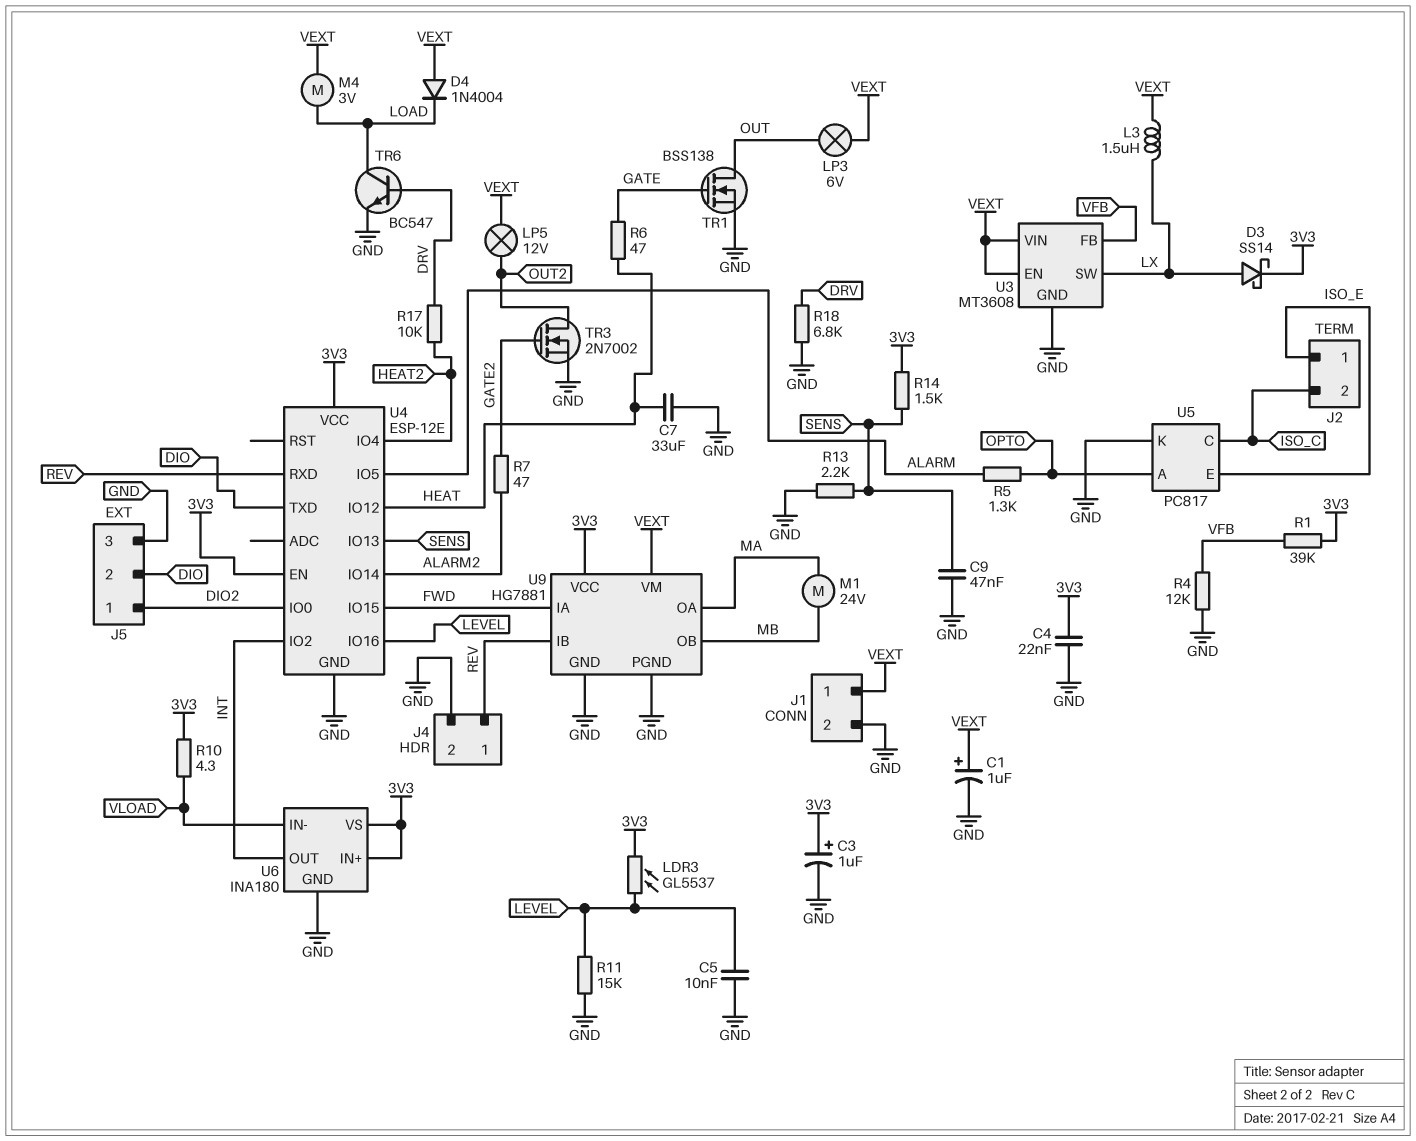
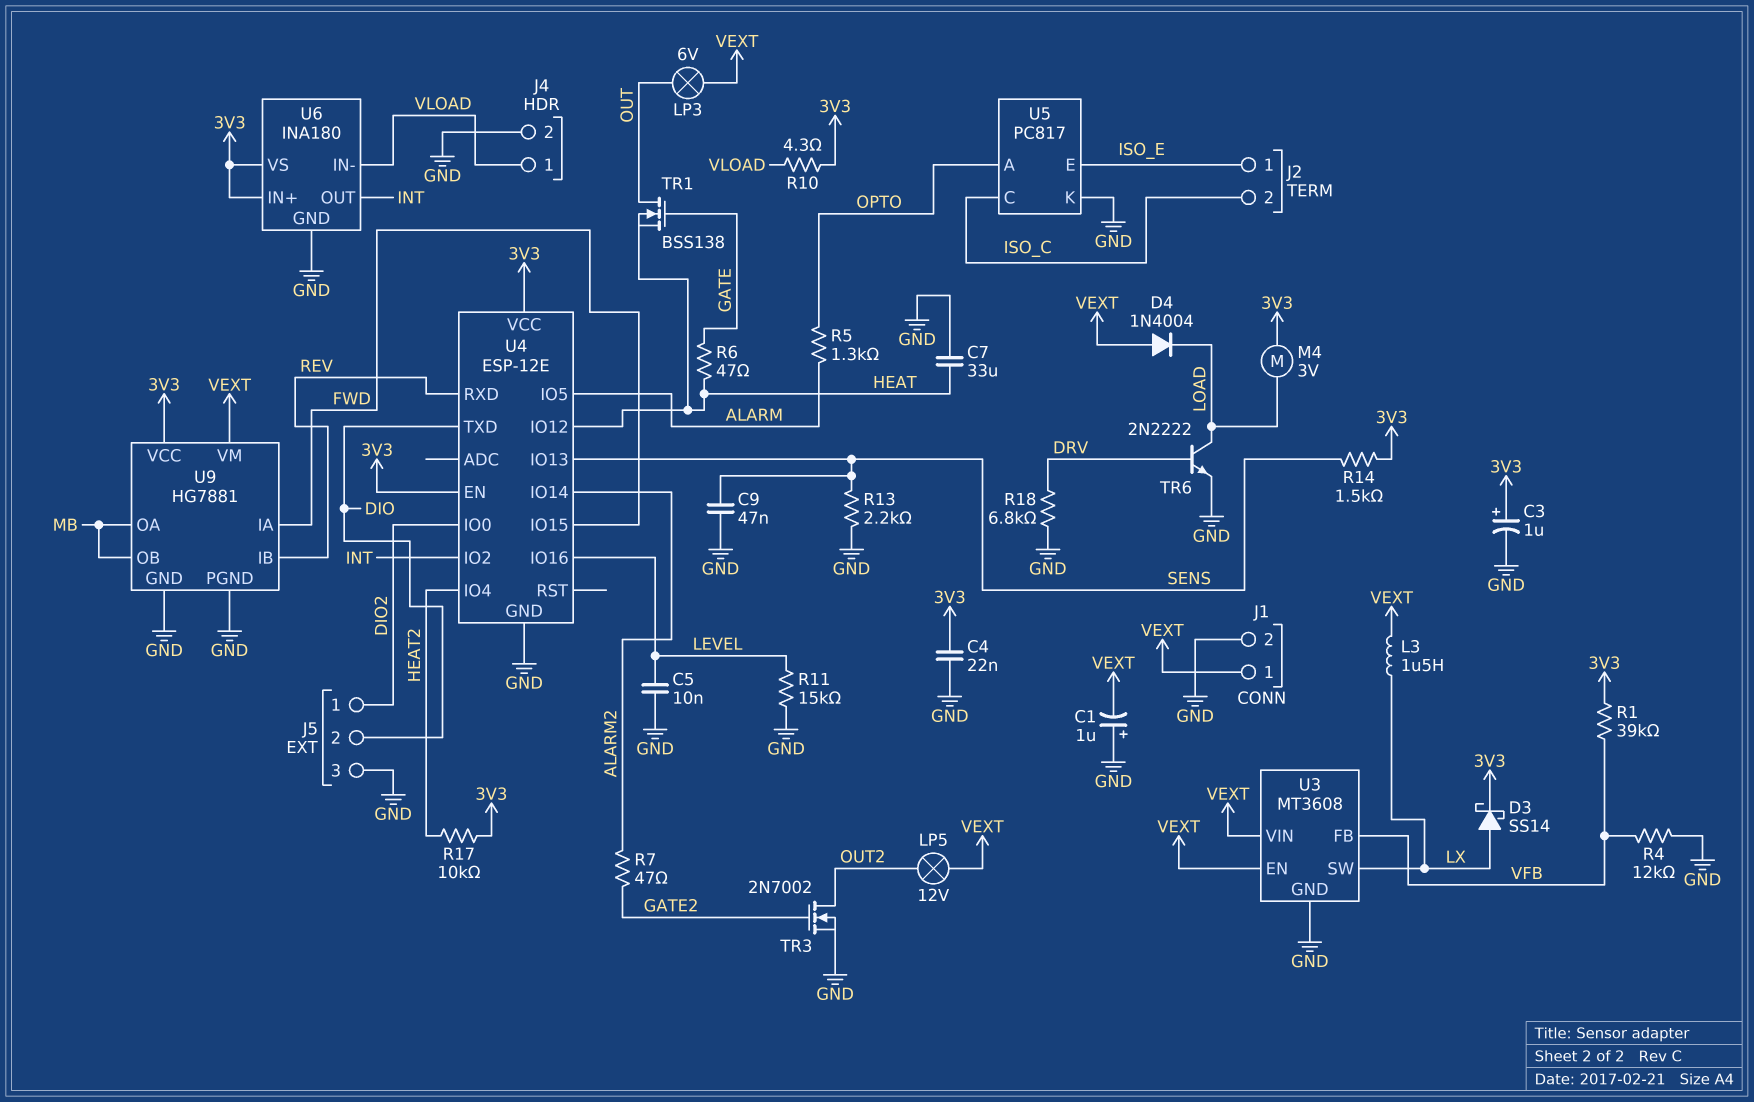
C1: 1uF (plus VEXT, minus GND) -> 1uF (plus GND, minus VEXT)
J4 pin 1: REV -> VLOAD
LDR3: GL5537 (3V3, LEVEL) -> none
M1: motor 24V (MA, MB) -> none
M4: motor 3V (LOAD, VEXT) -> motor 3V (3V3, LOAD)
R17: 10k (DRV, HEAT2) -> 10k (3V3, HEAT2)
TR1: NMOS BSS138 (G GATE, D OUT, S GND) -> NMOS BSS138 (G GATE, D OUT, S HEAT)
TR6: NPN BC547 (B DRV, C LOAD, E GND) -> NPN 2N2222 (B DRV, C LOAD, E GND)
U9 pin OA: MA -> MB

